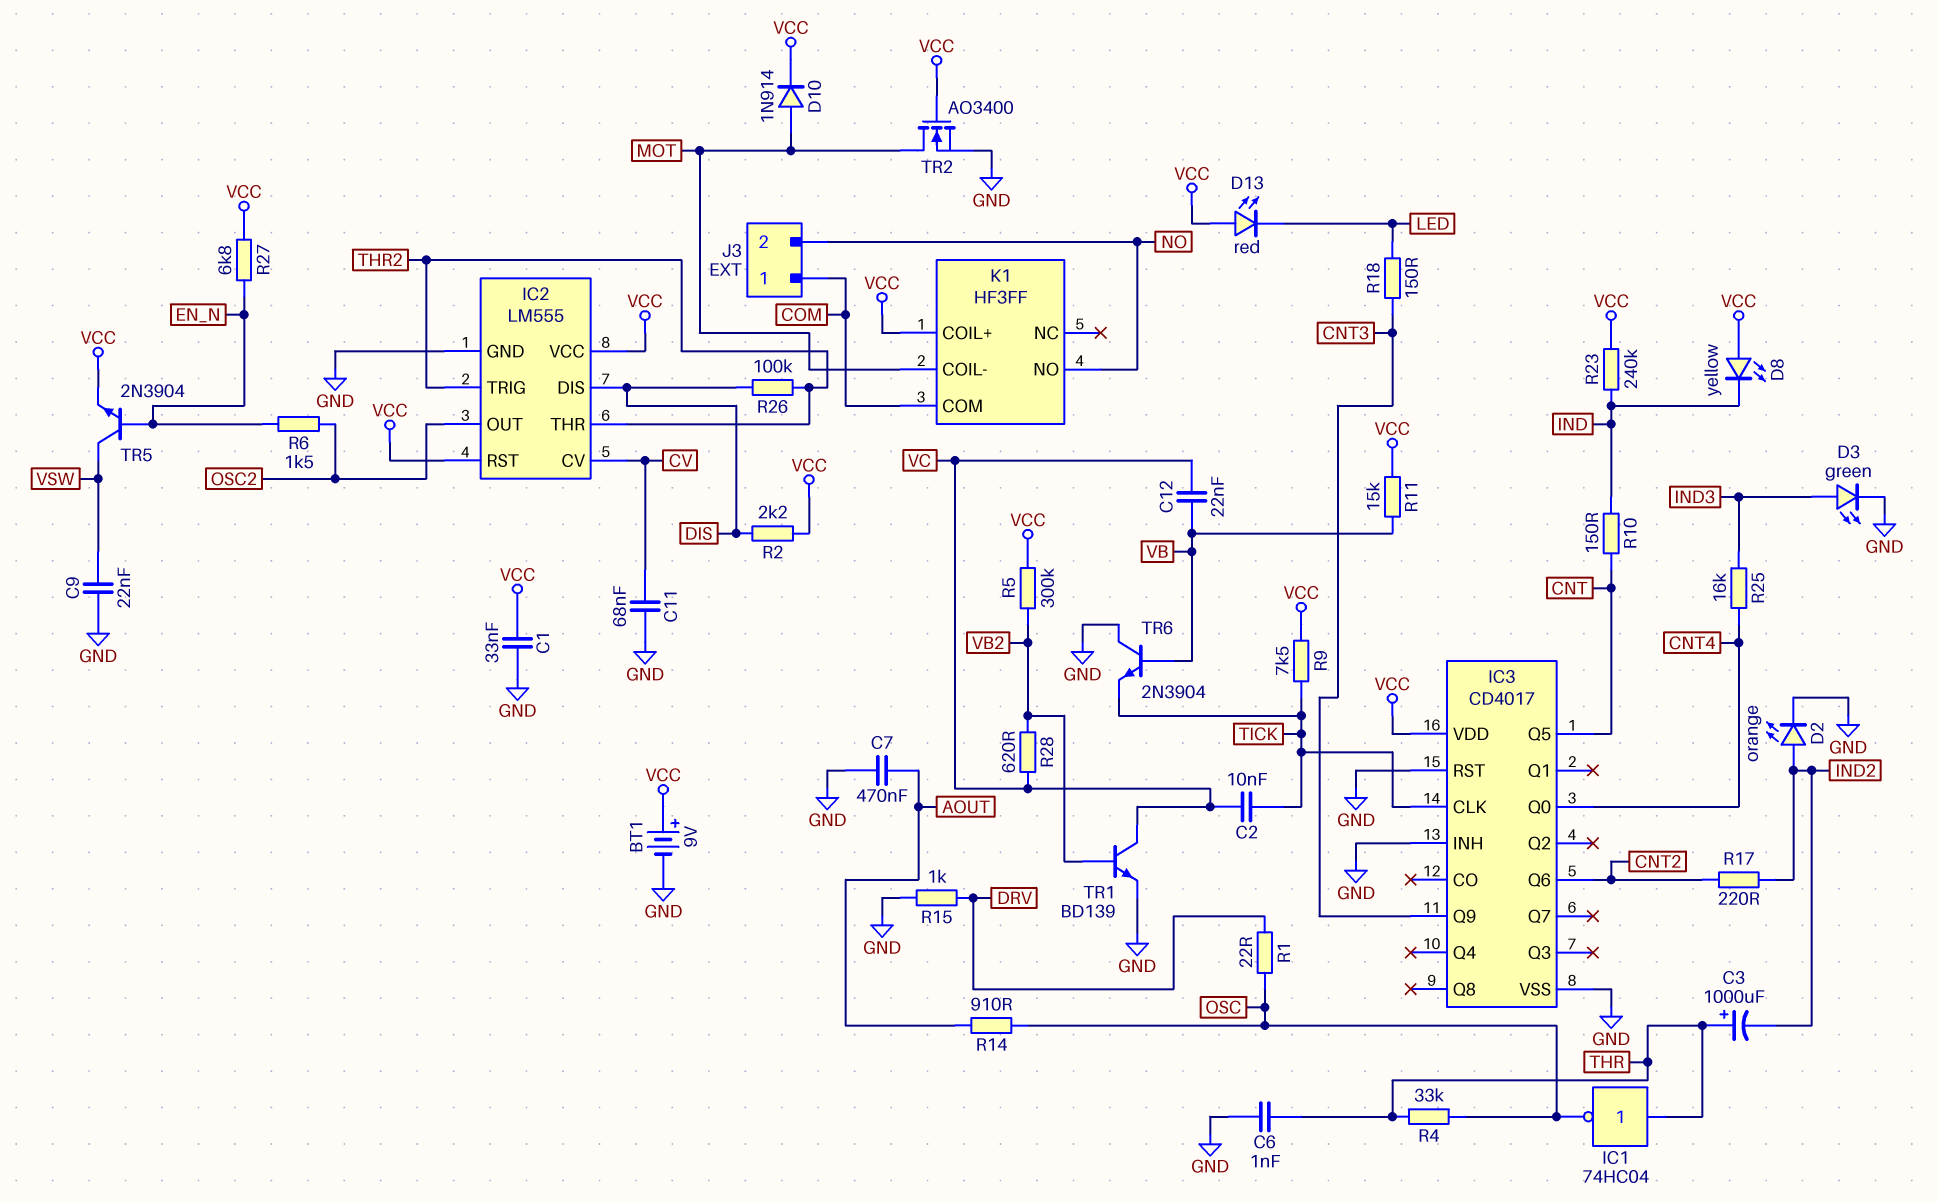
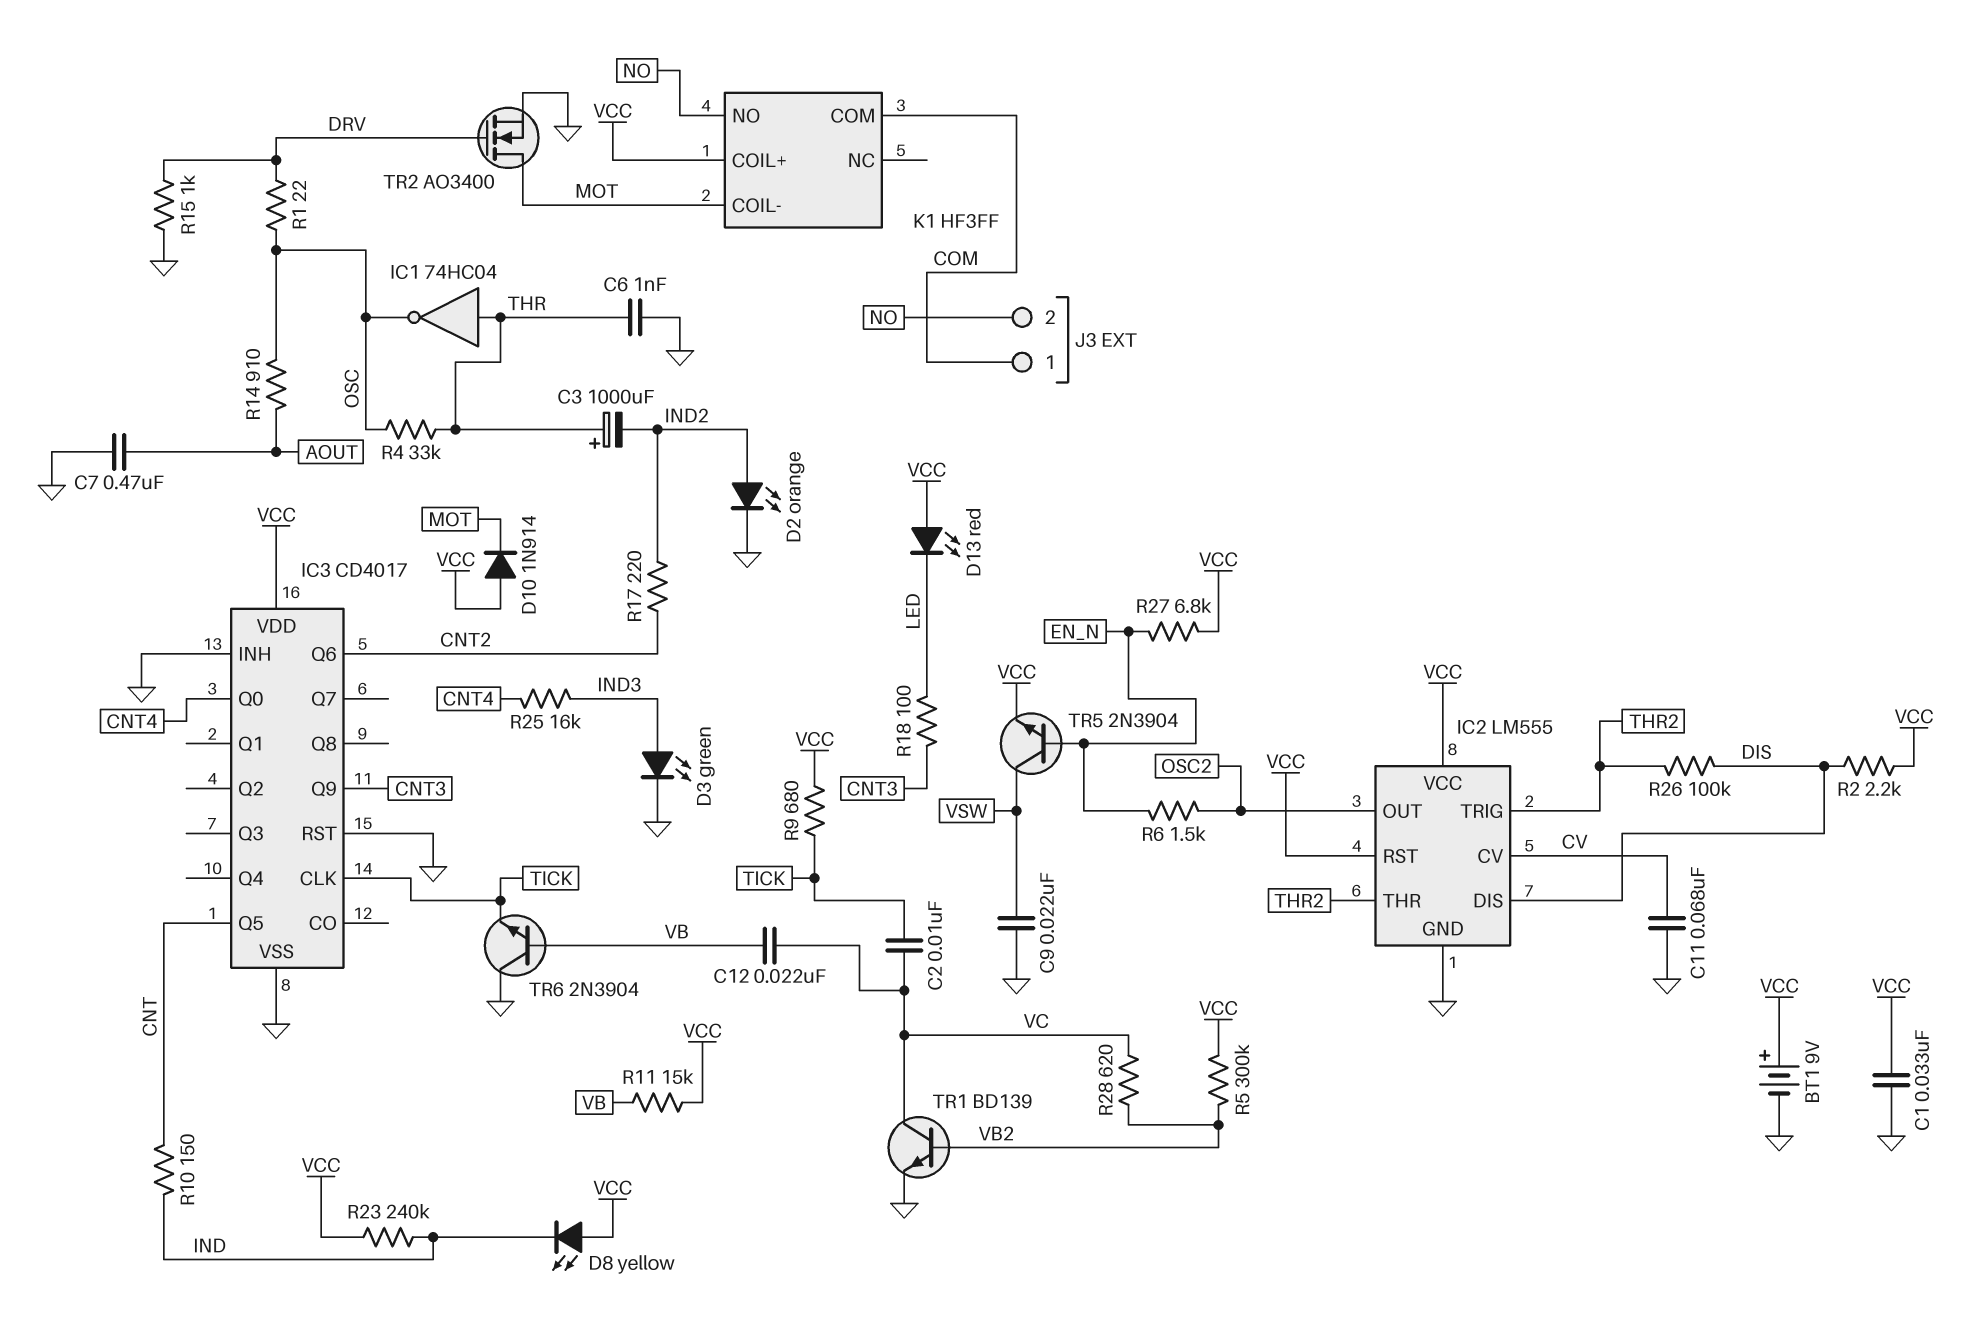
D10: diode 1N914 (A MOT, K VCC) -> diode 1N914 (A VCC, K MOT)
R9: 7.5k (TICK, VCC) -> 680 (TICK, VCC)
R18: 150 (CNT3, LED) -> 100 (CNT3, LED)
TR2: NMOS AO3400 (G VCC, D MOT, S GND) -> NMOS AO3400 (G DRV, D MOT, S GND)

